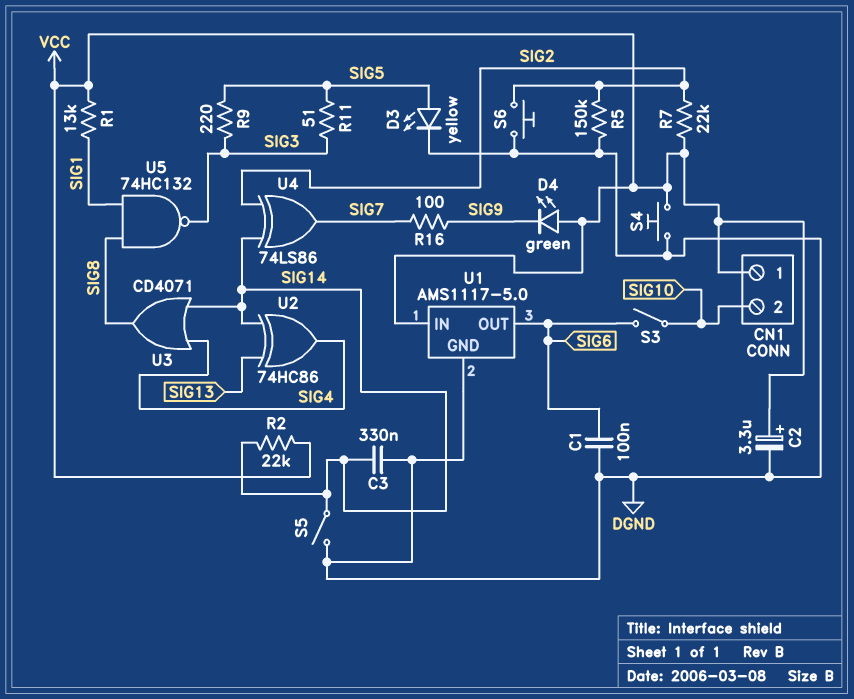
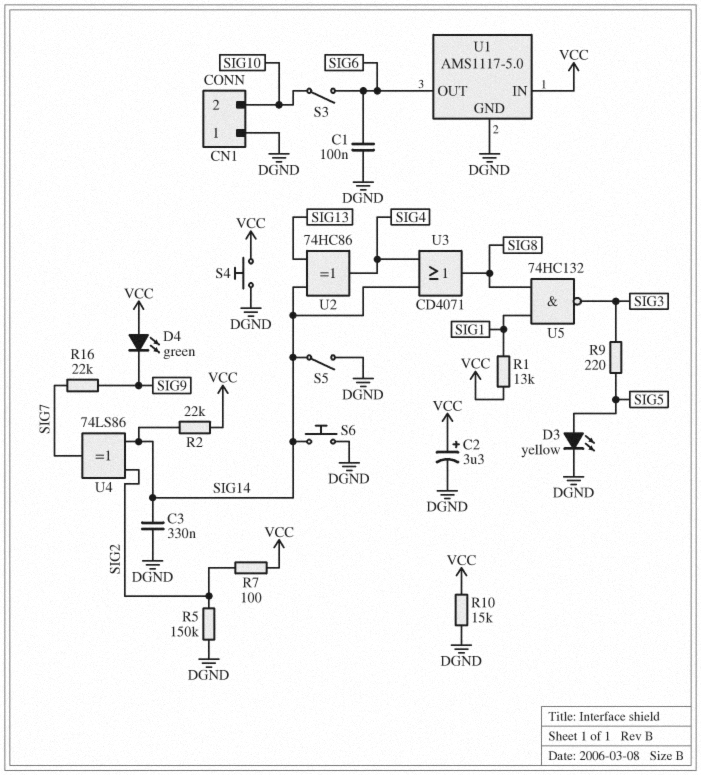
CN1 pin 1: VCC -> DGND
R7: 22k (SIG2, VCC) -> 100 (SIG2, VCC)
R10: none -> 15k (DGND, VCC)
R11: 51 (SIG3, SIG5) -> none
R16: 100 (SIG7, SIG9) -> 22k (SIG7, SIG9)
S6: button (DGND, SIG2) -> button (DGND, SIG14)

